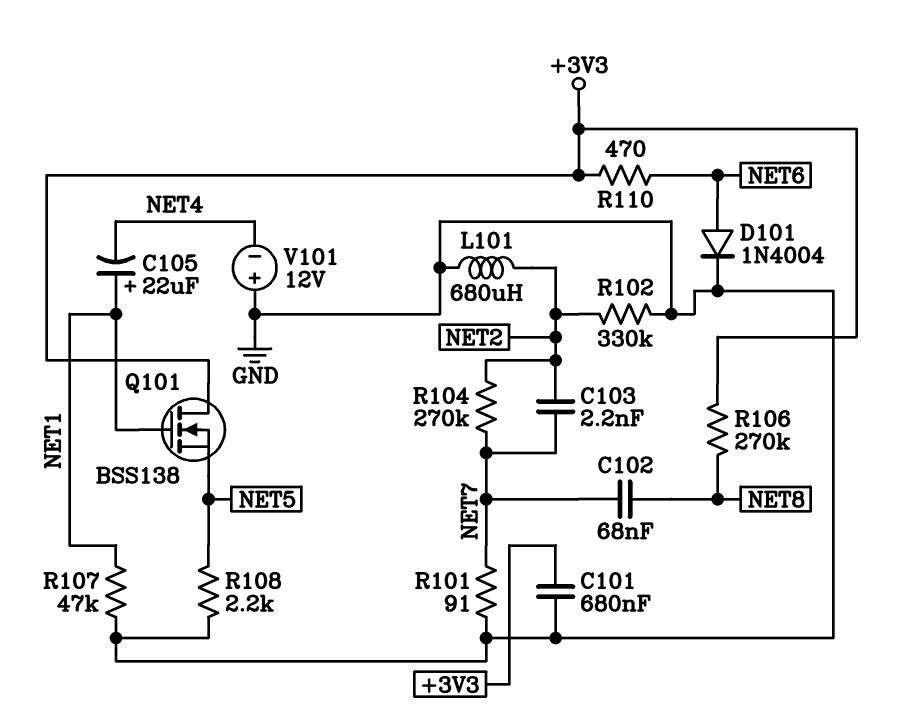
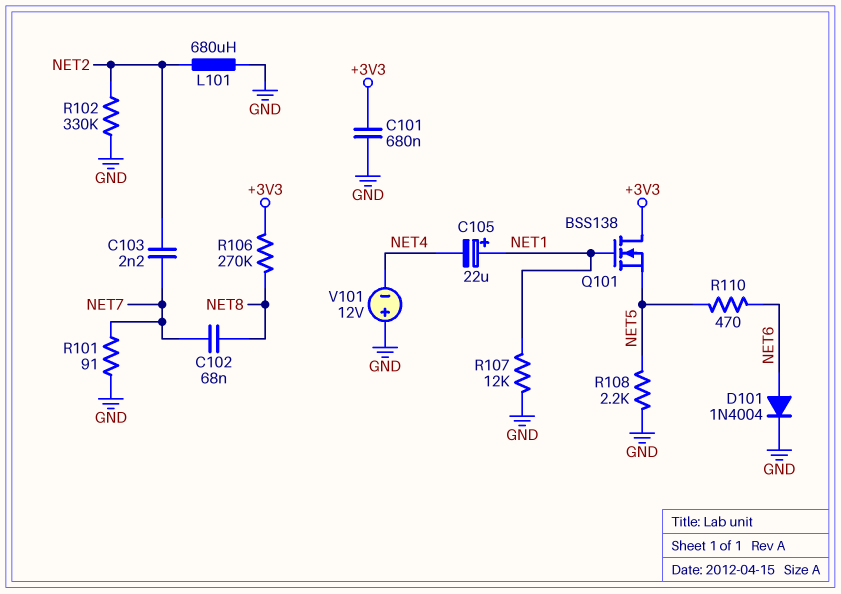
R104: 270k (NET2, NET7) -> none
R107: 47k (GND, NET1) -> 12k (GND, NET1)
R110: 470 (+3V3, NET6) -> 470 (NET5, NET6)

